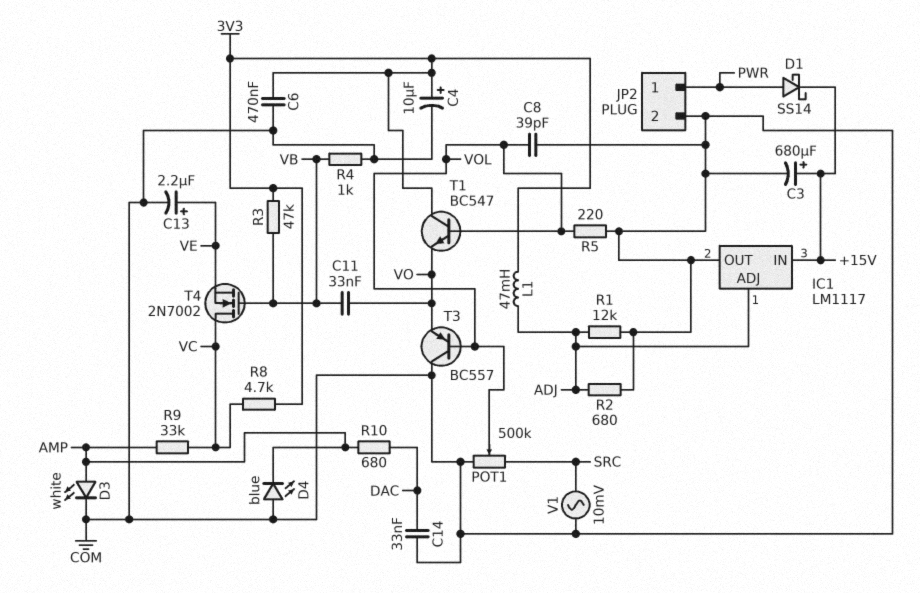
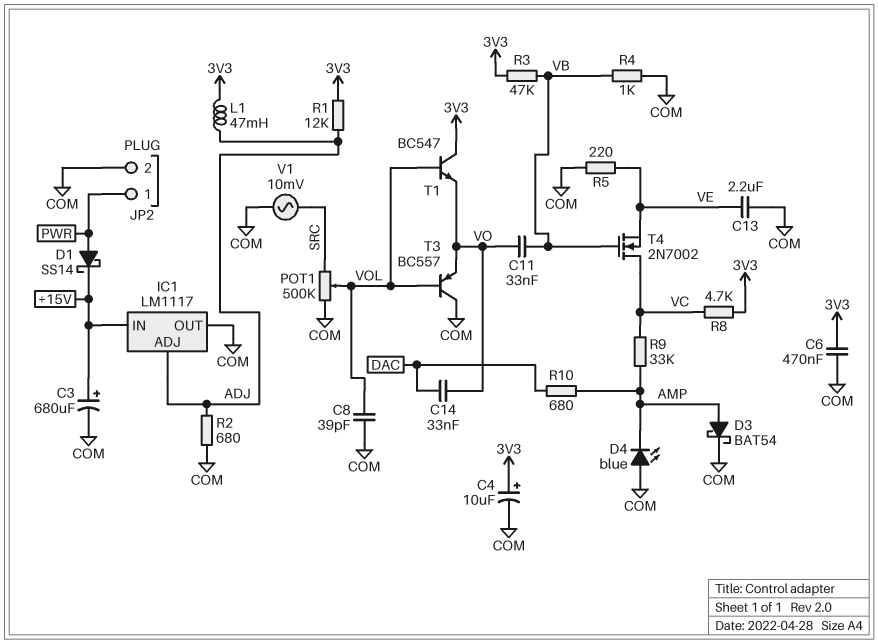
C13: 2.2uF (plus VE, minus COM) -> 2.2uF (COM, VE)
C14: 33nF (COM, DAC) -> 33nF (DAC, VO)
D3: LED white (A AMP, K COM) -> schottky BAT54 (A AMP, K COM)
R1: 12k (ADJ, COM) -> 12k (3V3, ADJ)
R5: 220 (COM, VOL) -> 220 (COM, VE)

